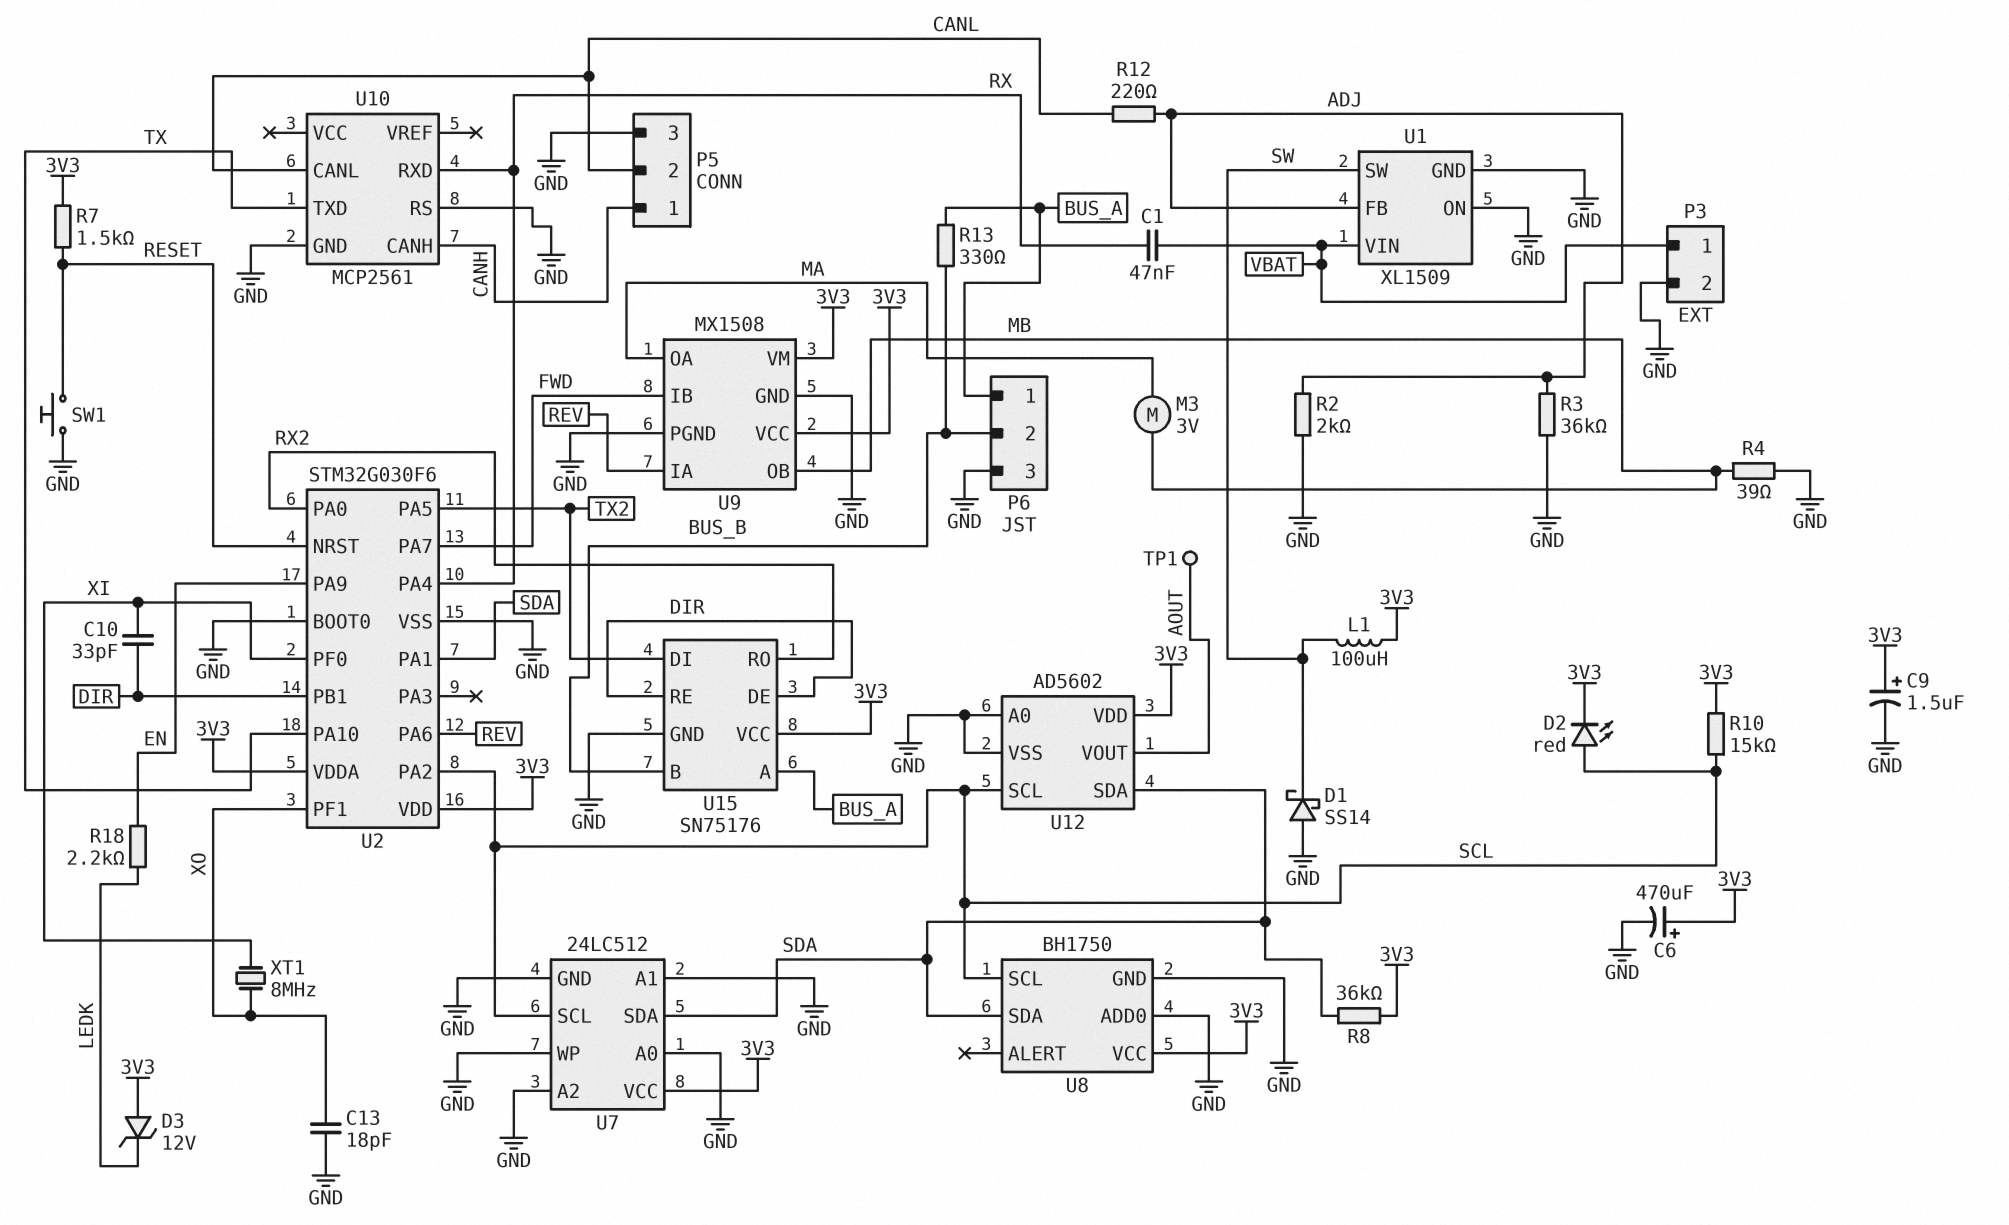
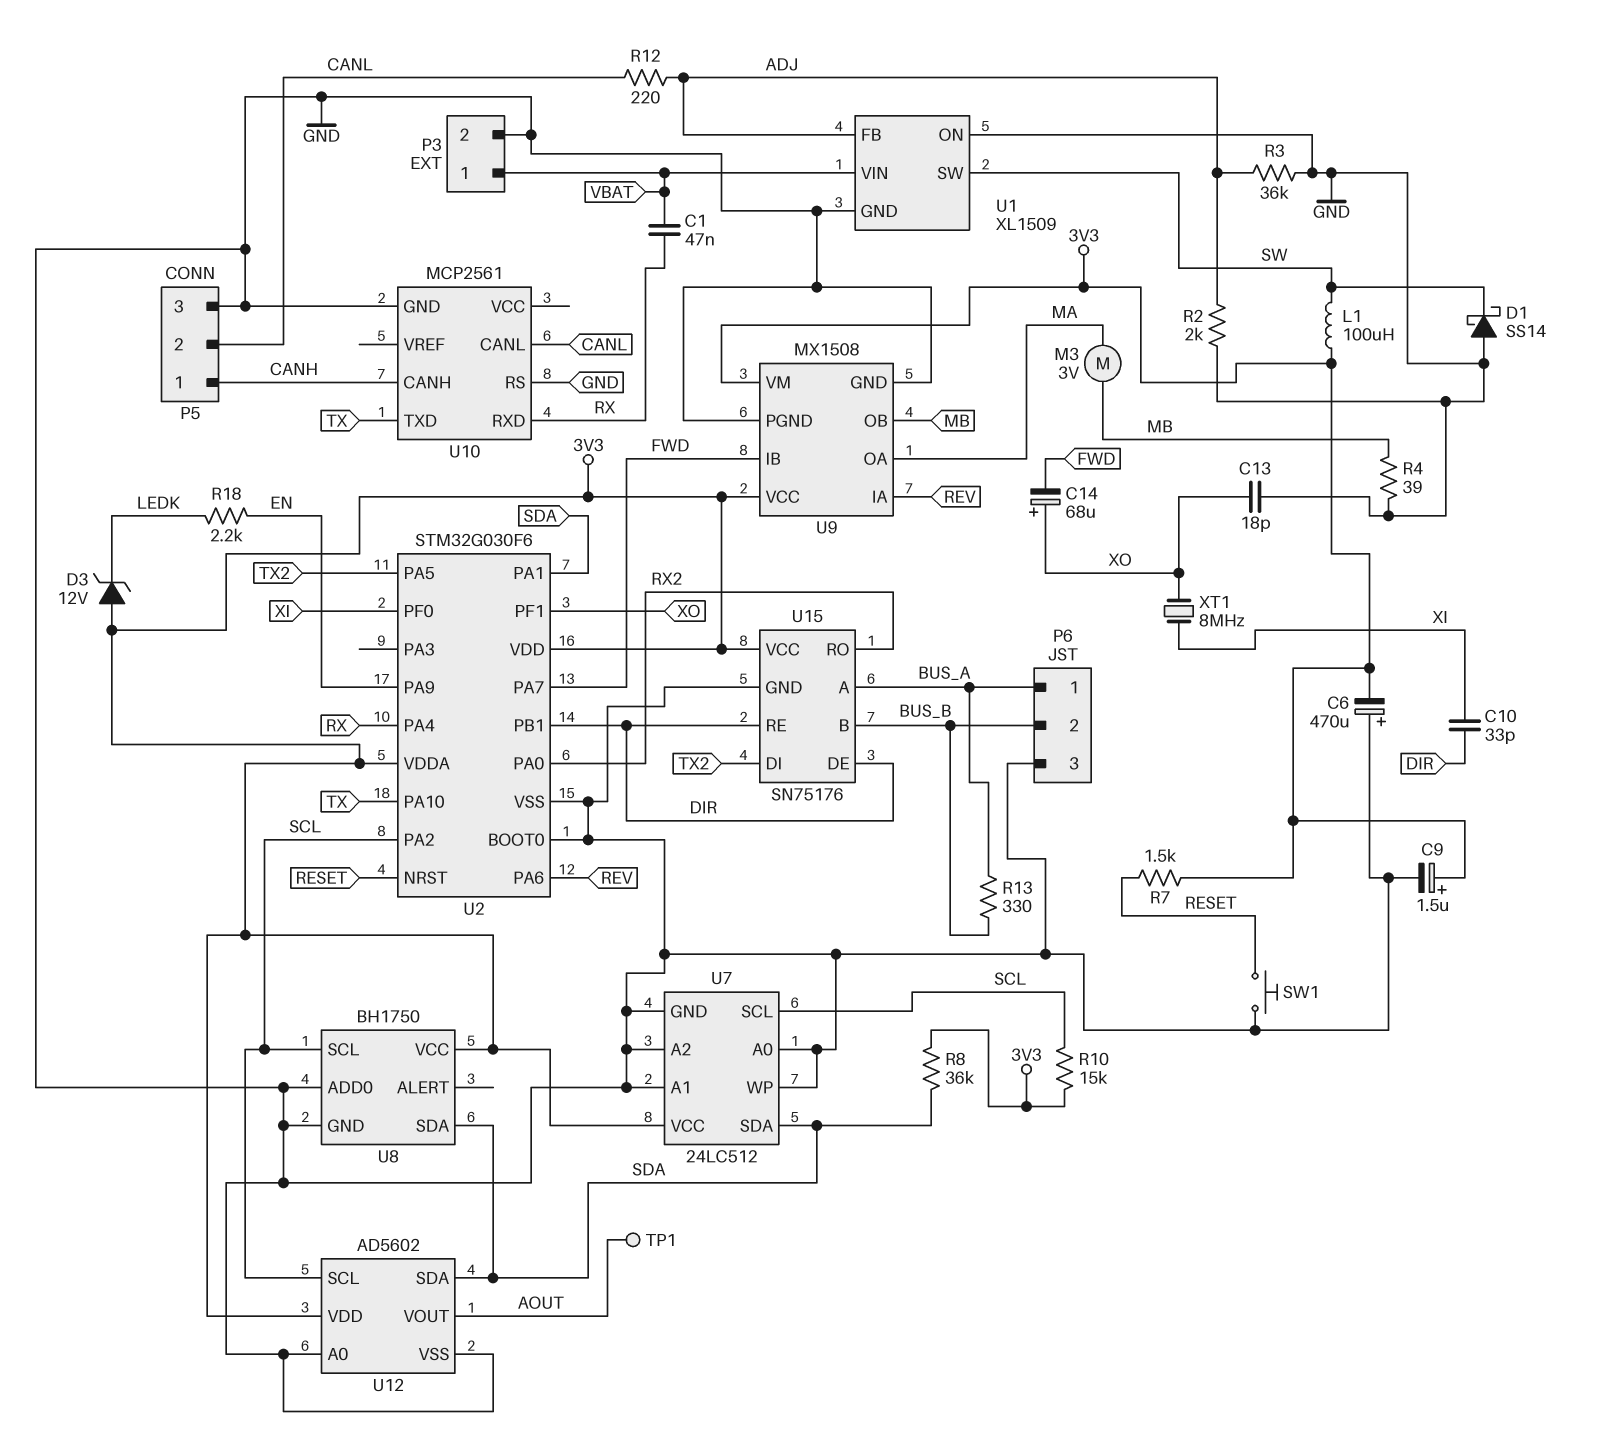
C6: 470uF (plus 3V3, minus GND) -> 470uF (plus GND, minus 3V3)
C14: none -> 68uF (plus XO, minus FWD)
D2: LED red (A SCL, K 3V3) -> none

